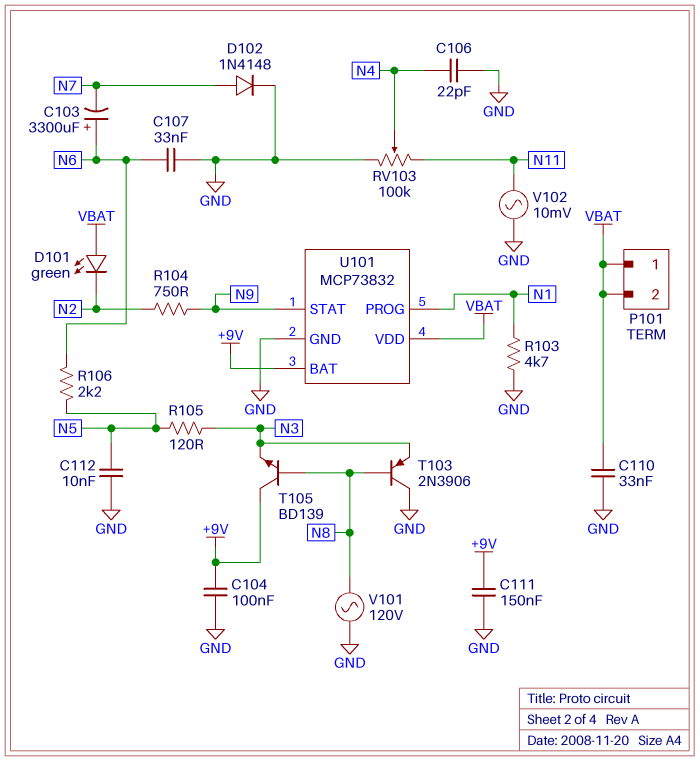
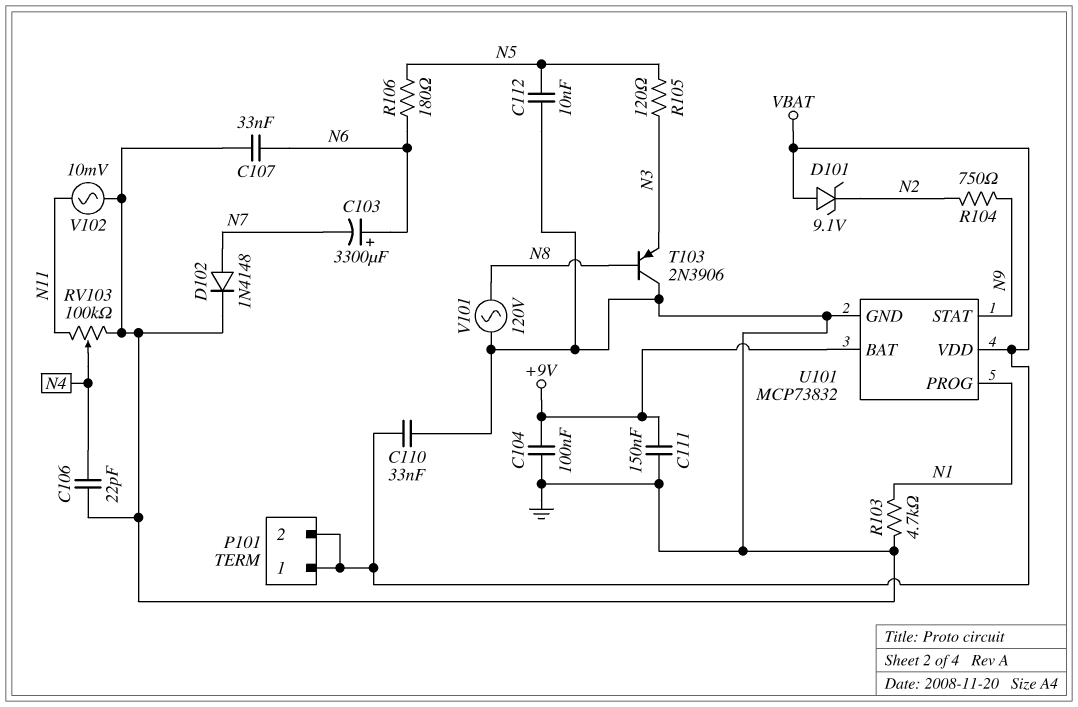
D101: LED green (A VBAT, K N2) -> zener 9.1V (A VBAT, K N2)
R106: 2.2k (N5, N6) -> 180 (N5, N6)
T105: NPN BD139 (B N8, C +9V, E N3) -> none

